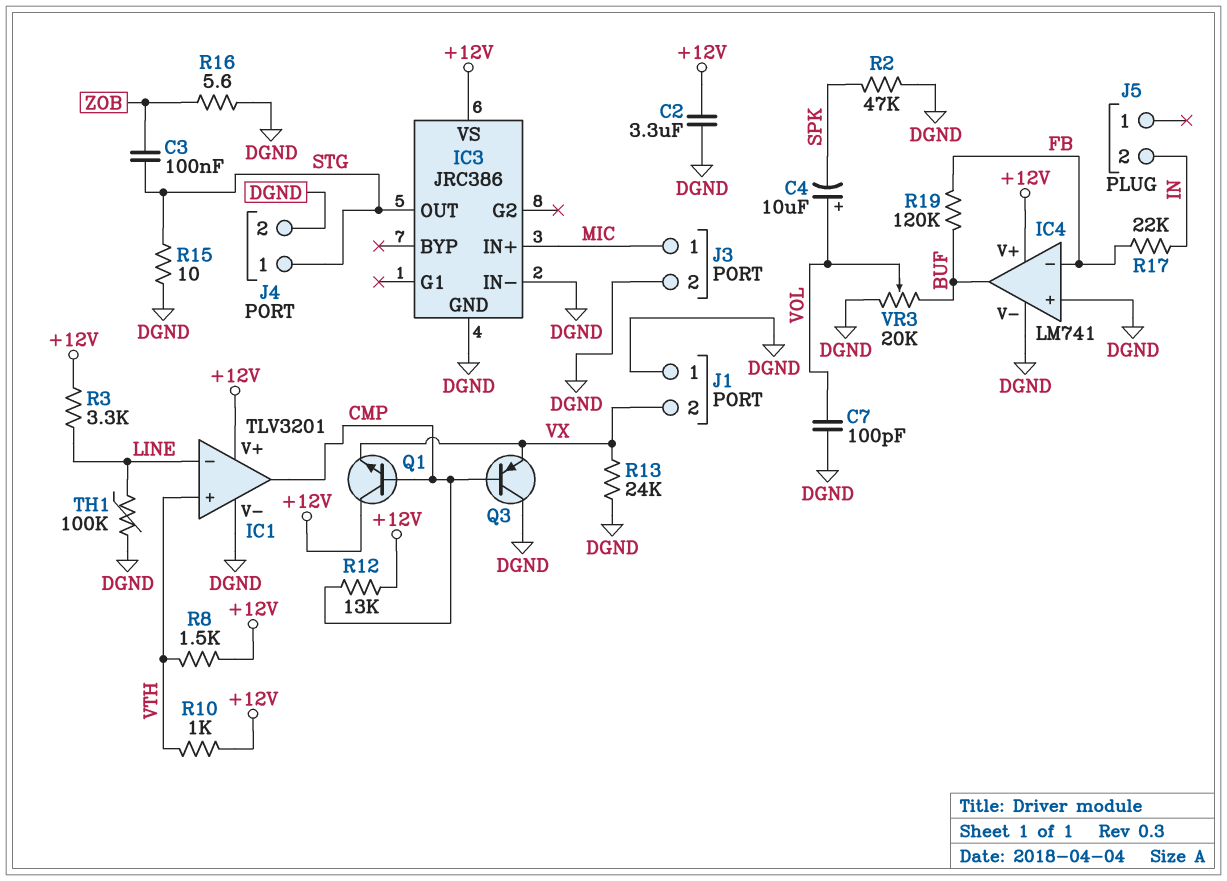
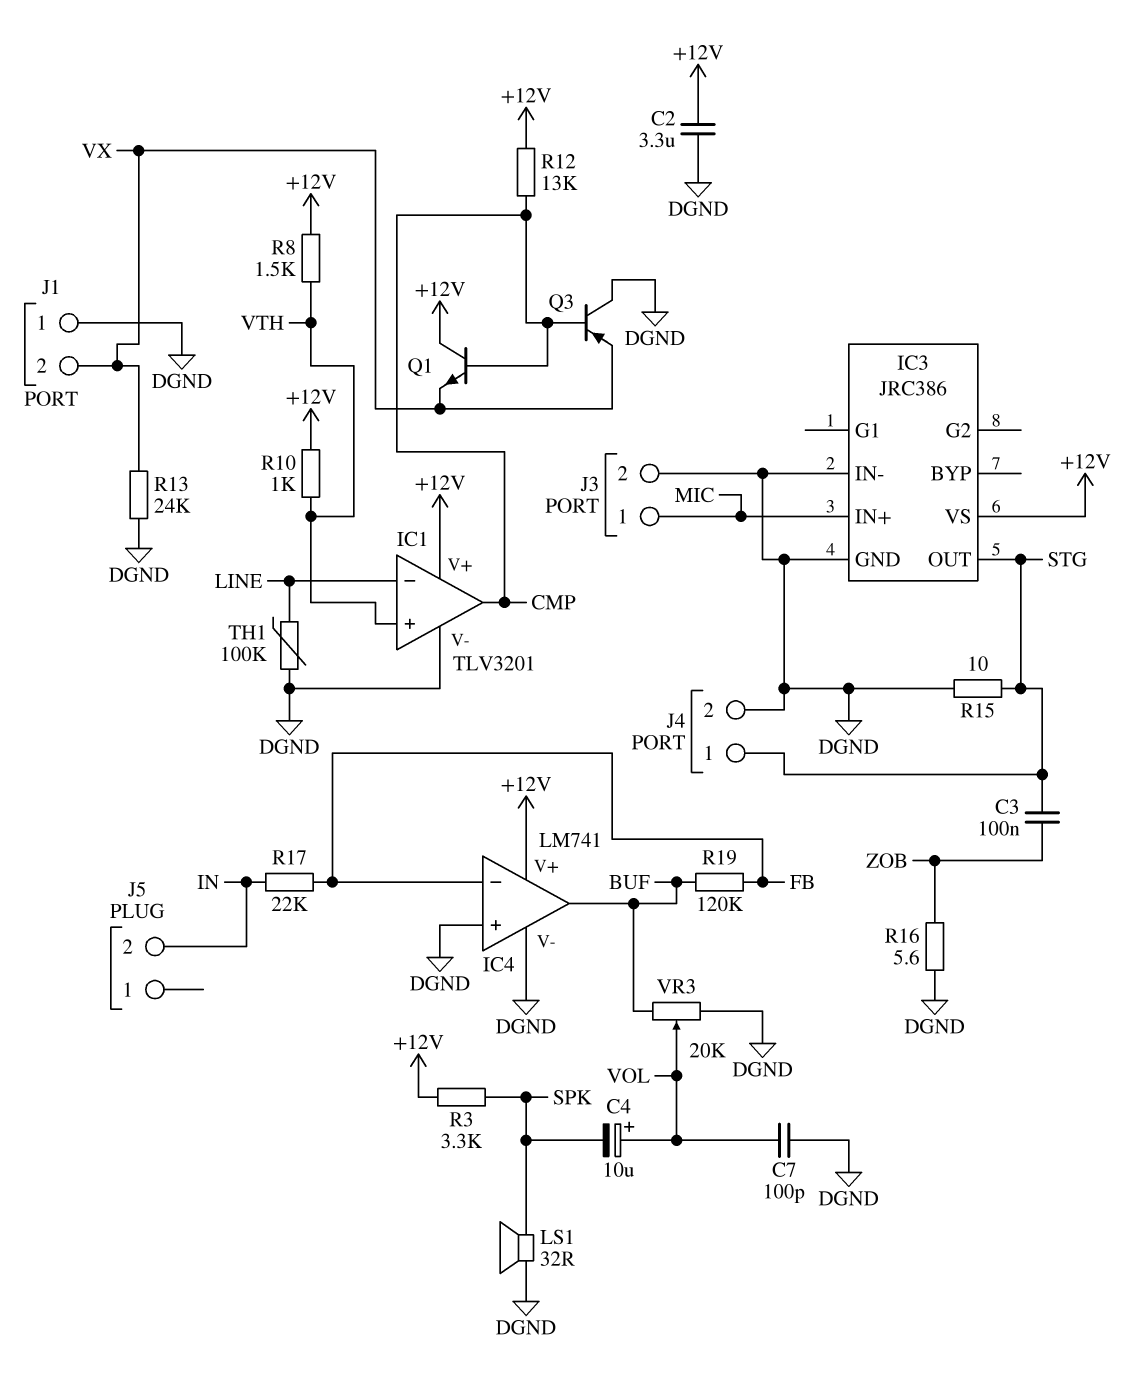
LS1: none -> speaker 32R (DGND, SPK)
R2: 47k (DGND, SPK) -> none
R3: 3.3k (+12V, LINE) -> 3.3k (+12V, SPK)

